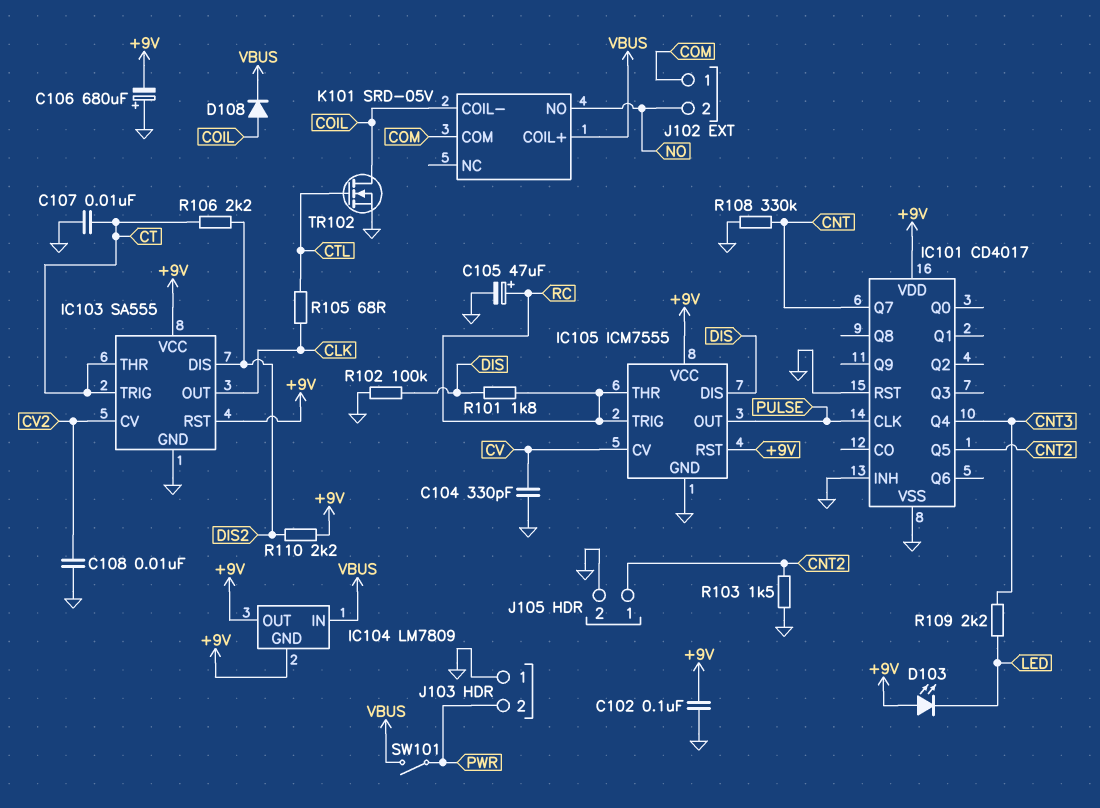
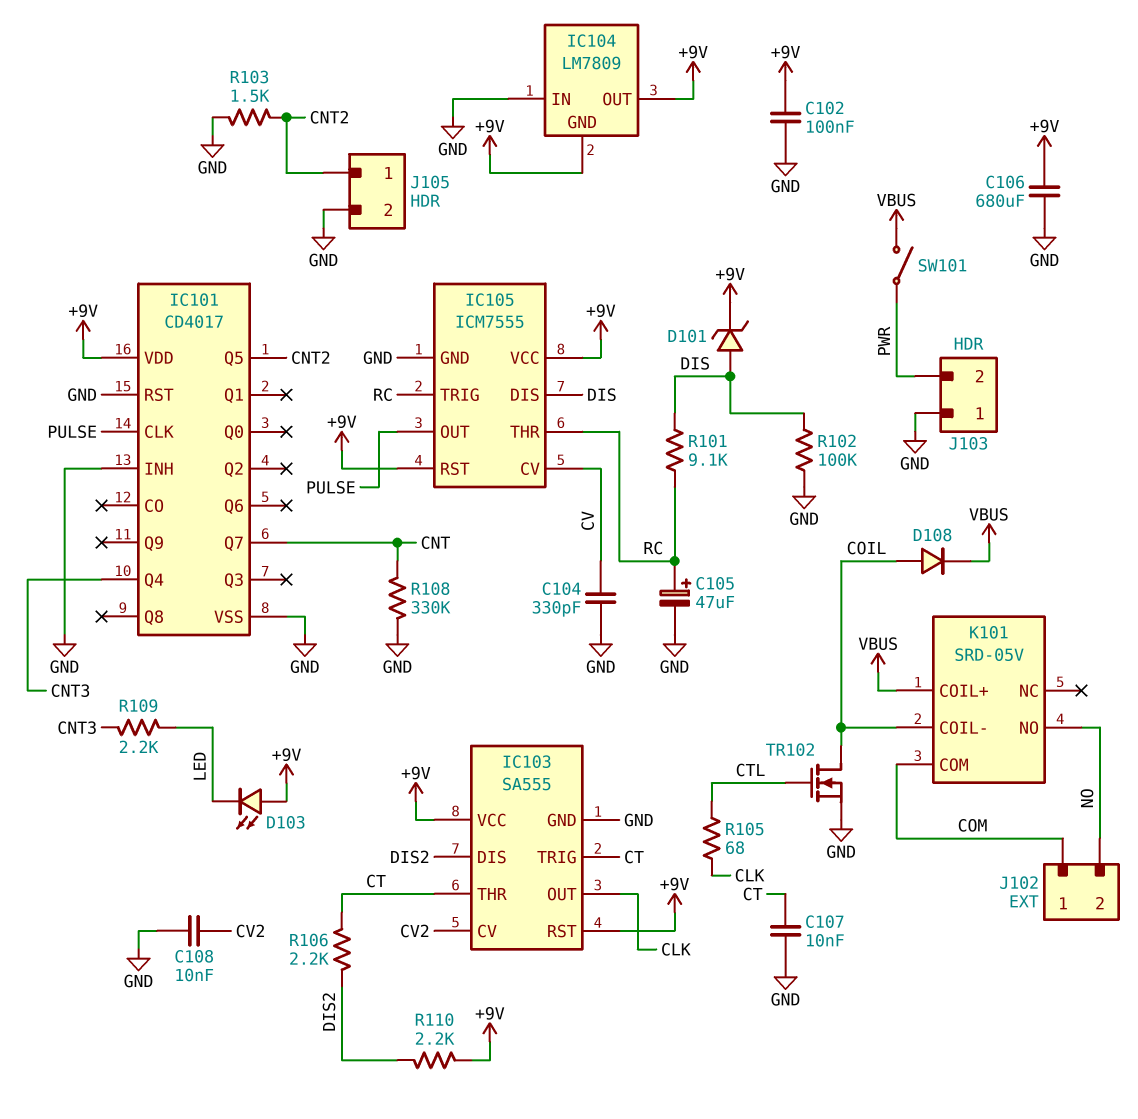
C106: 680uF (plus GND, minus +9V) -> 680uF (+9V, GND)
D101: none -> zener (A DIS, K +9V)
IC104 pin IN: VBUS -> GND
R101: 1.8k (DIS, RC) -> 9.1k (DIS, RC)

